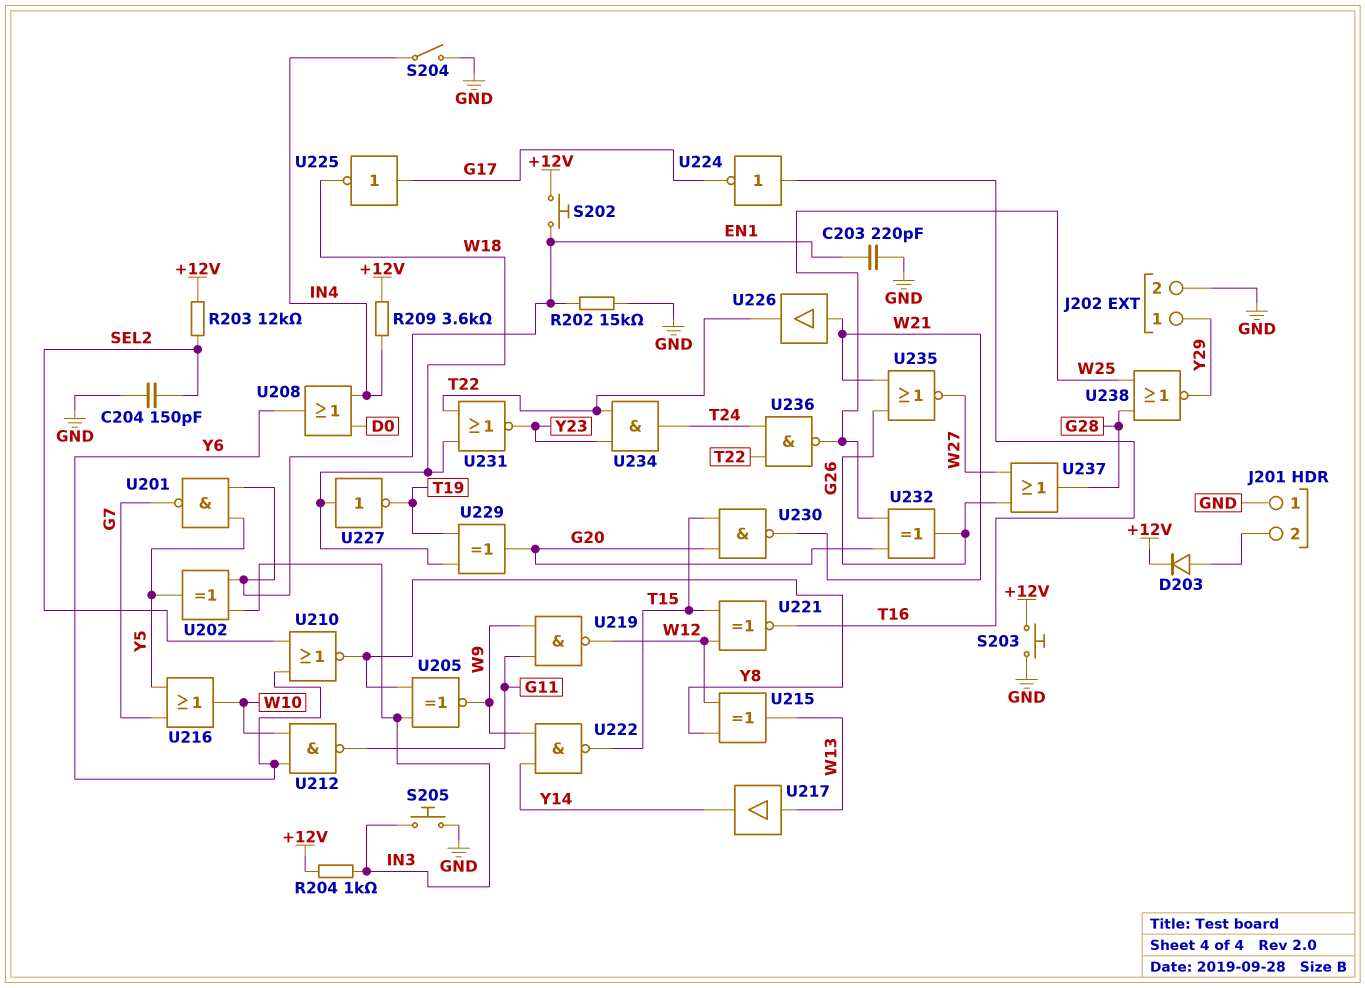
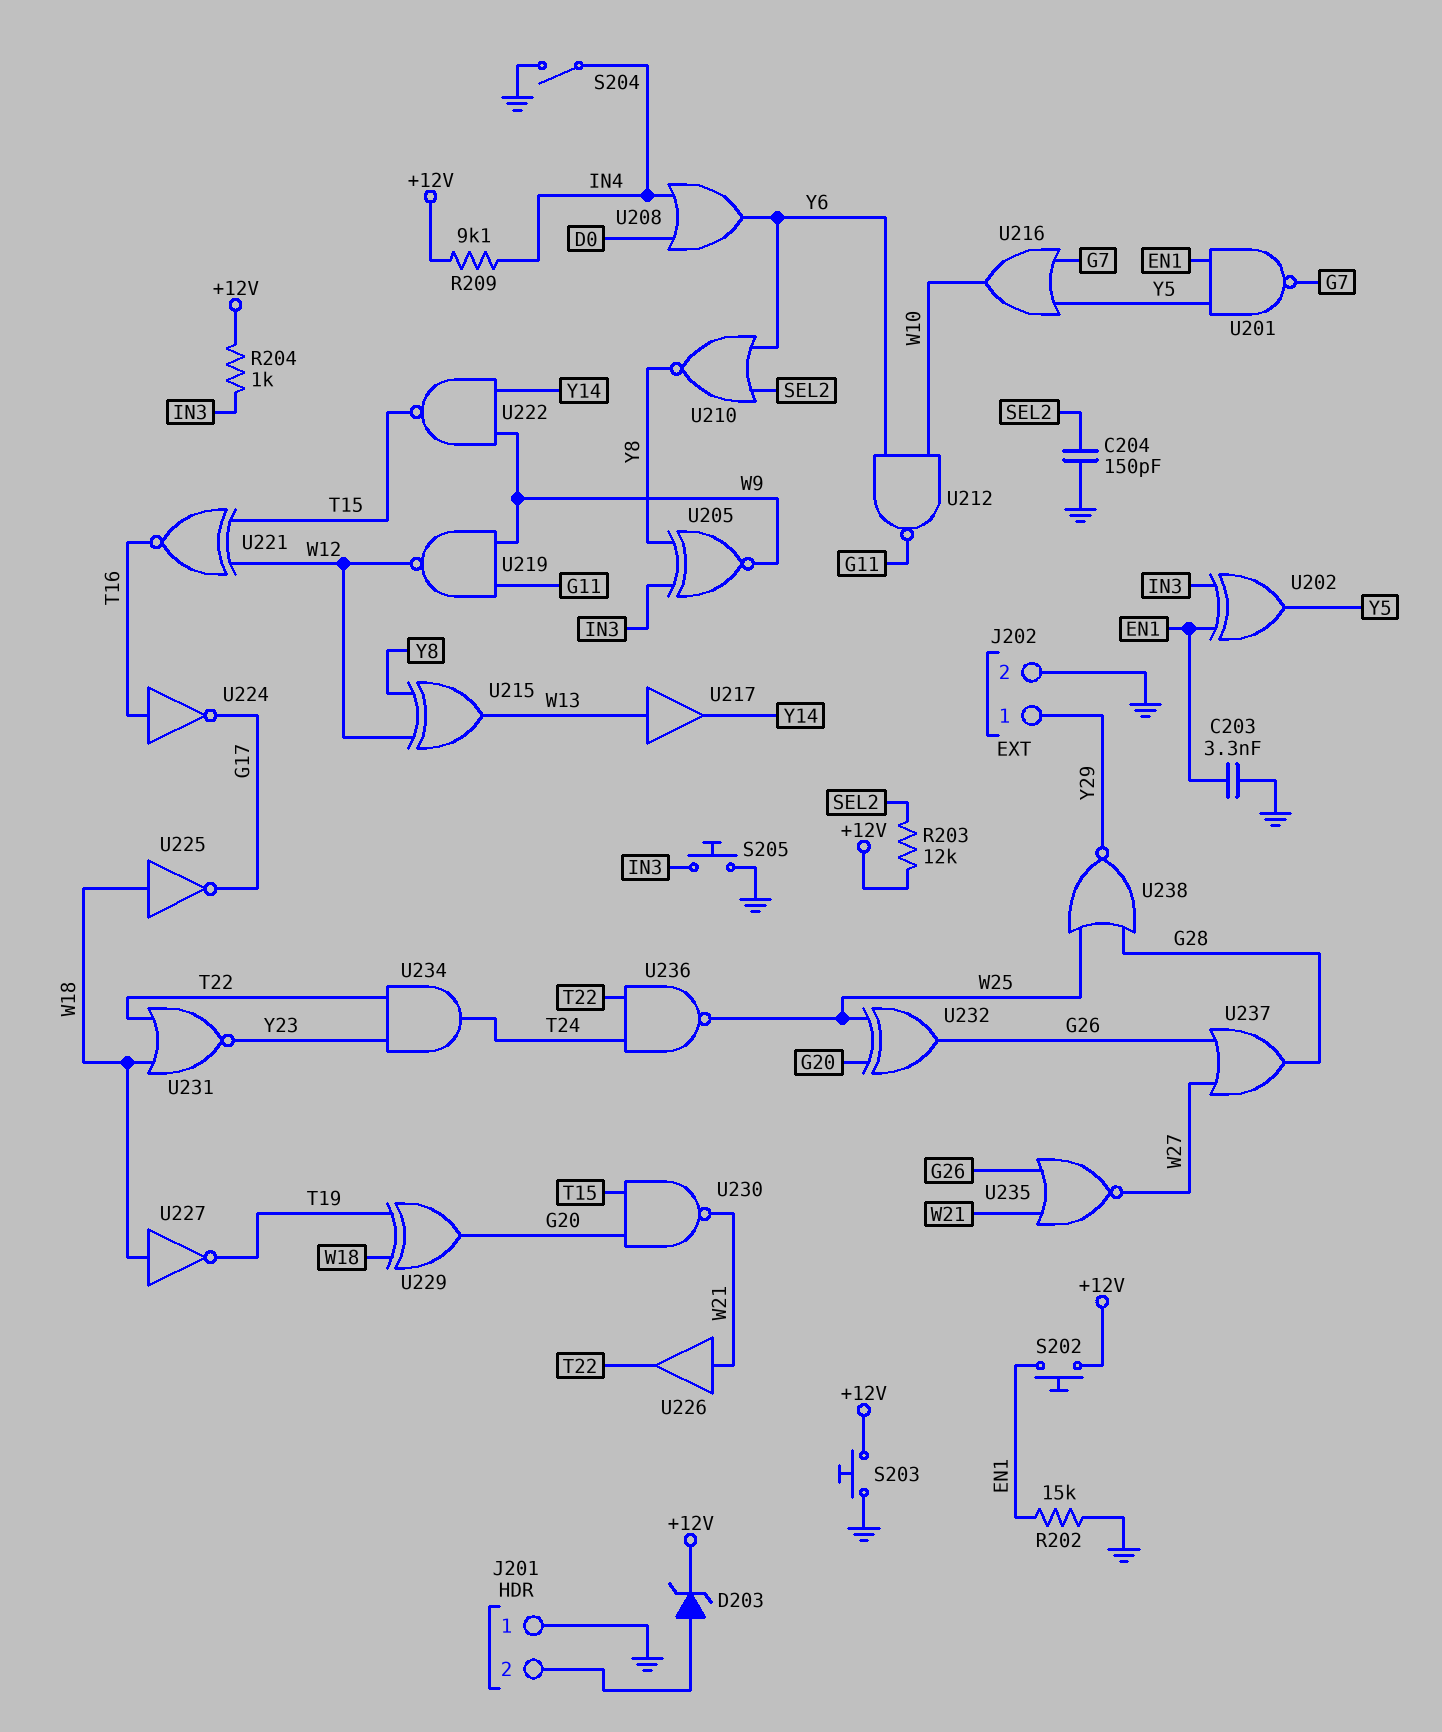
C203: 220pF (EN1, GND) -> 3.3nF (EN1, GND)
D203: diode (A J201/2, K +12V) -> zener (A J201/2, K +12V)
R209: 3.6k (+12V, IN4) -> 9.1k (+12V, IN4)
U225: NOT (in G17, out W18) -> NOT (in W18, out G17)

